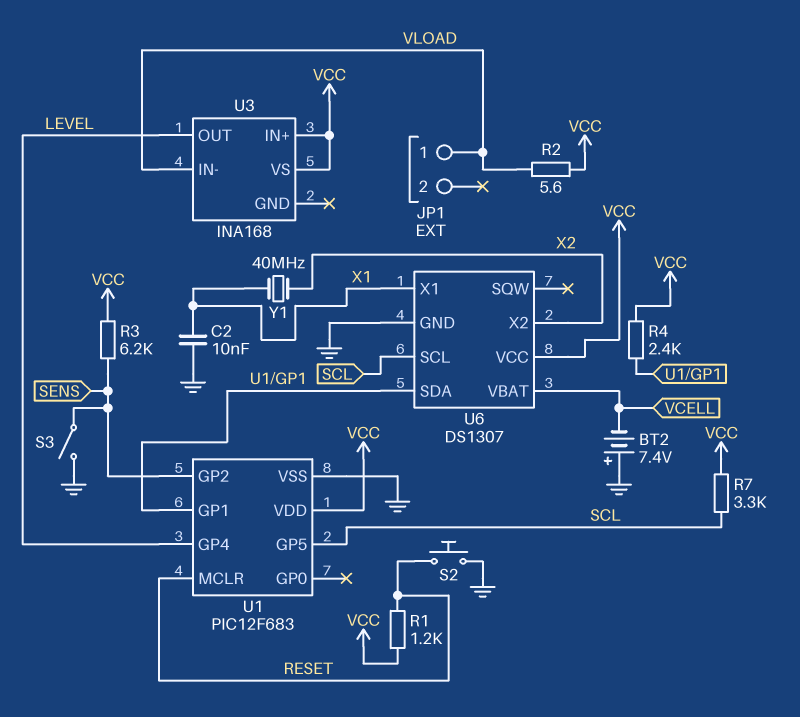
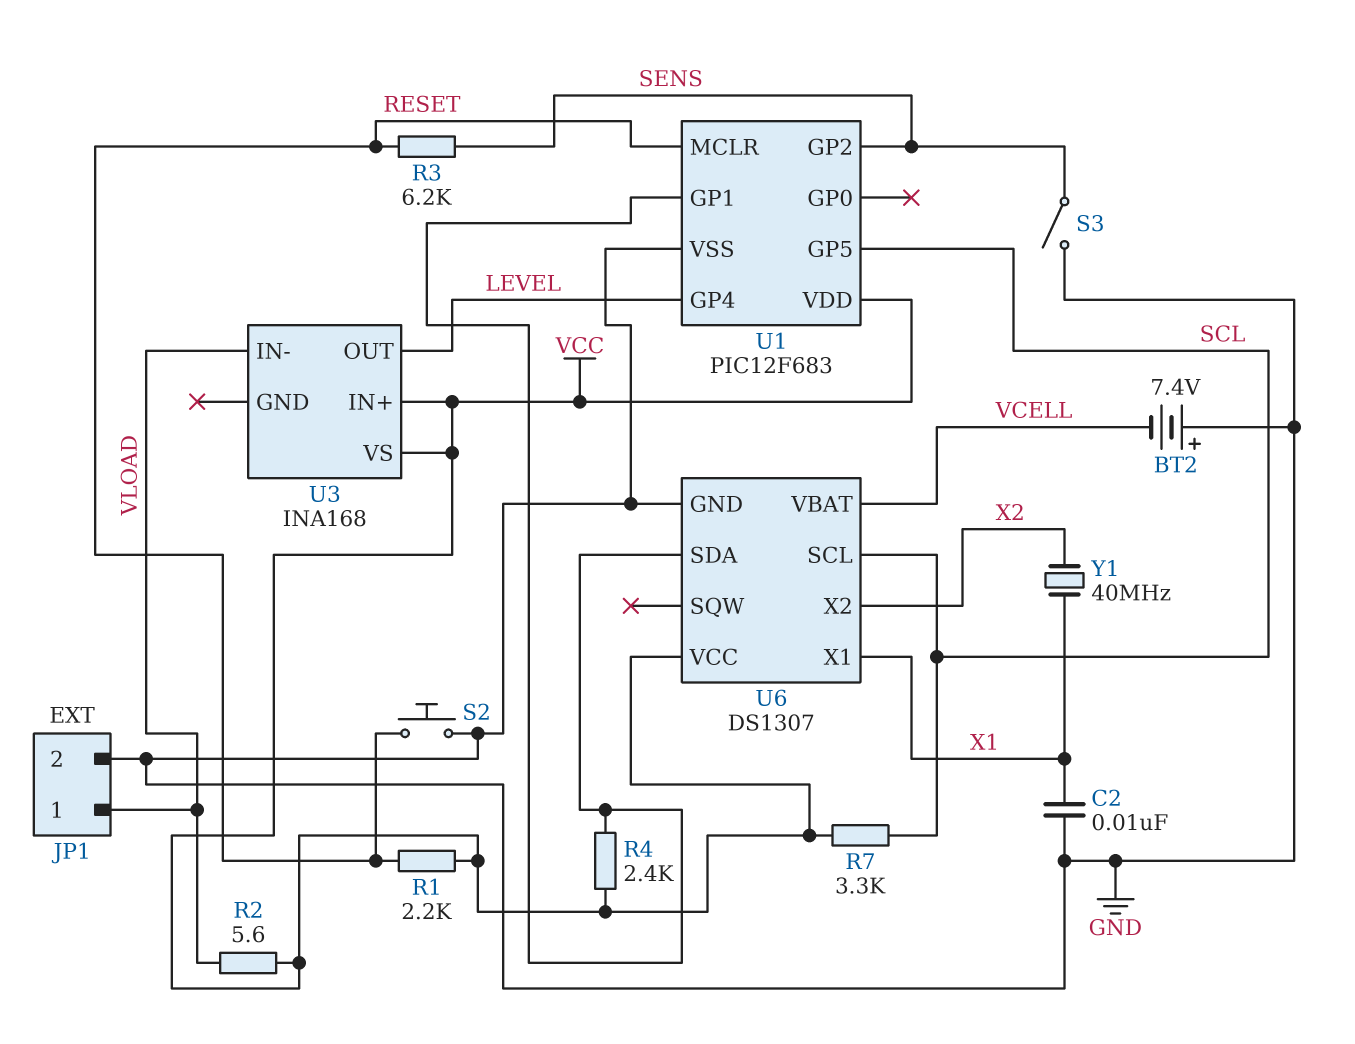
JP1 pin 2: none -> GND
R1: 1.2k (RESET, VCC) -> 2.2k (RESET, VCC)
R3: 6.2k (SENS, VCC) -> 6.2k (RESET, SENS)

